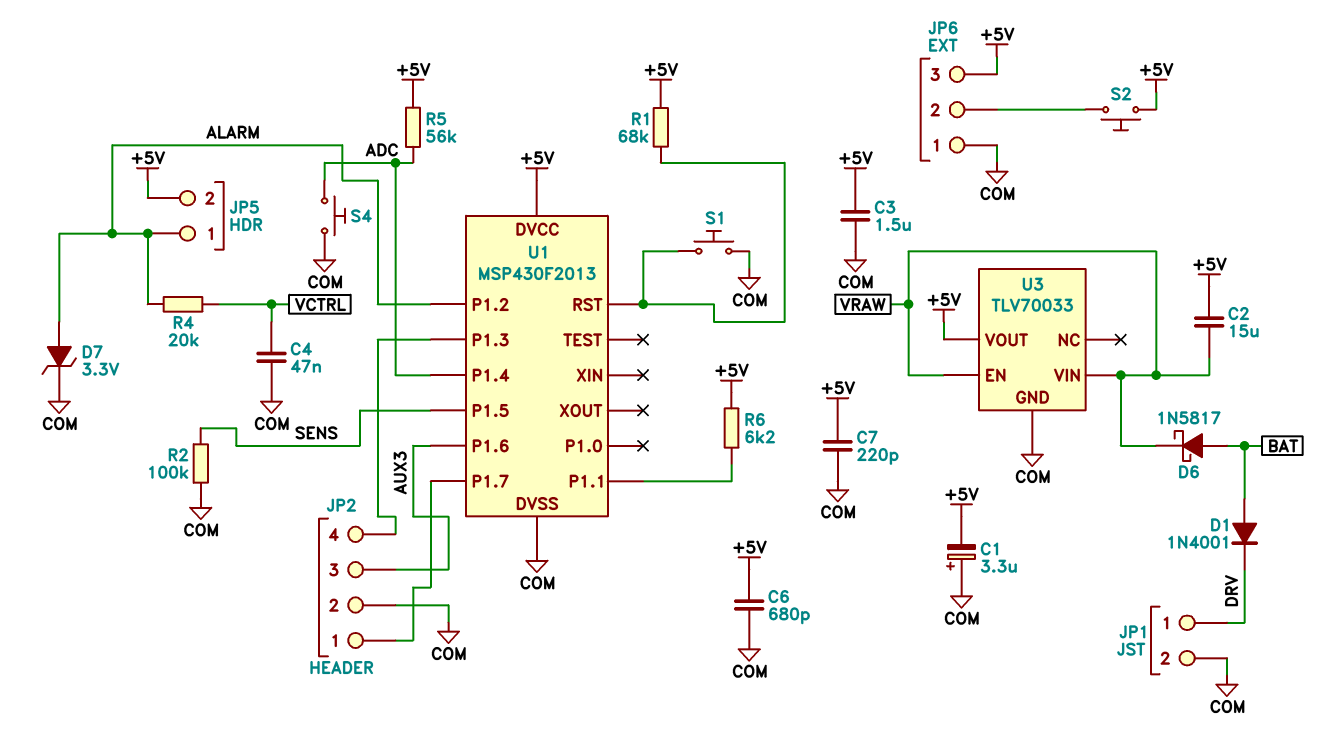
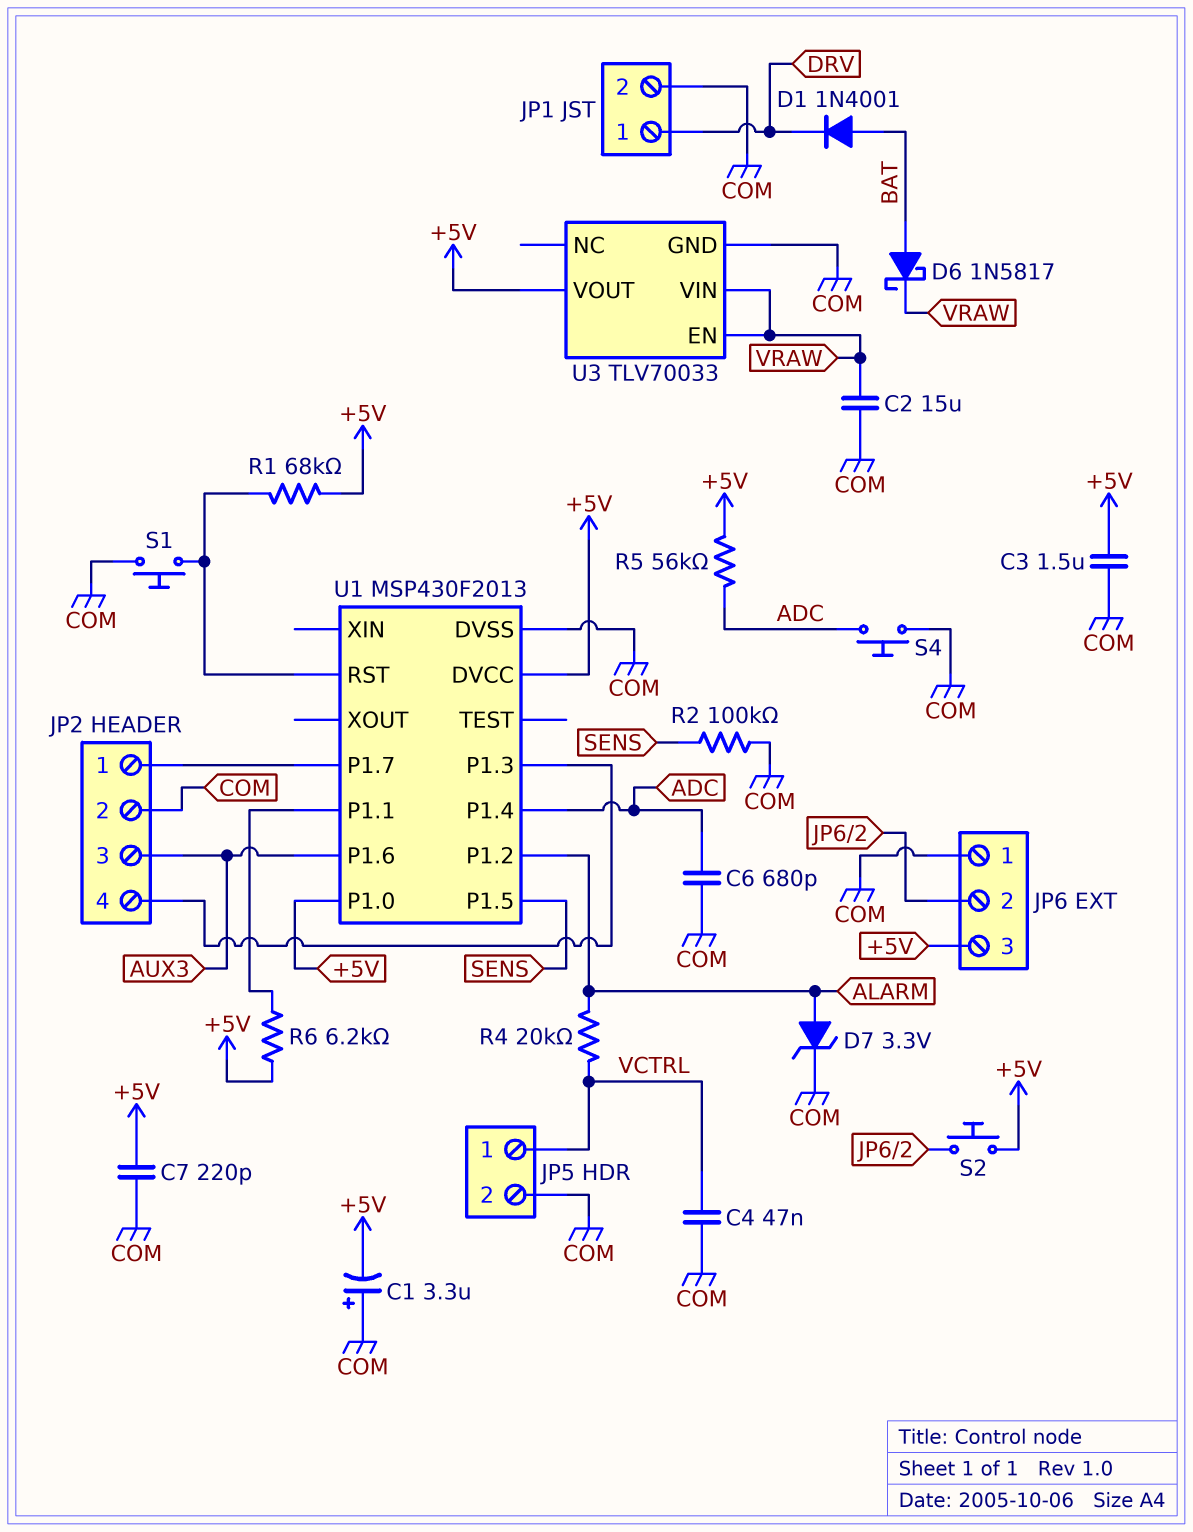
C2: 15uF (+5V, VRAW) -> 15uF (COM, VRAW)
C6: 680pF (+5V, COM) -> 680pF (ADC, COM)
JP5 pin 1: ALARM -> VCTRL
JP5 pin 2: +5V -> COM
U1 pin P1.0: none -> +5V

